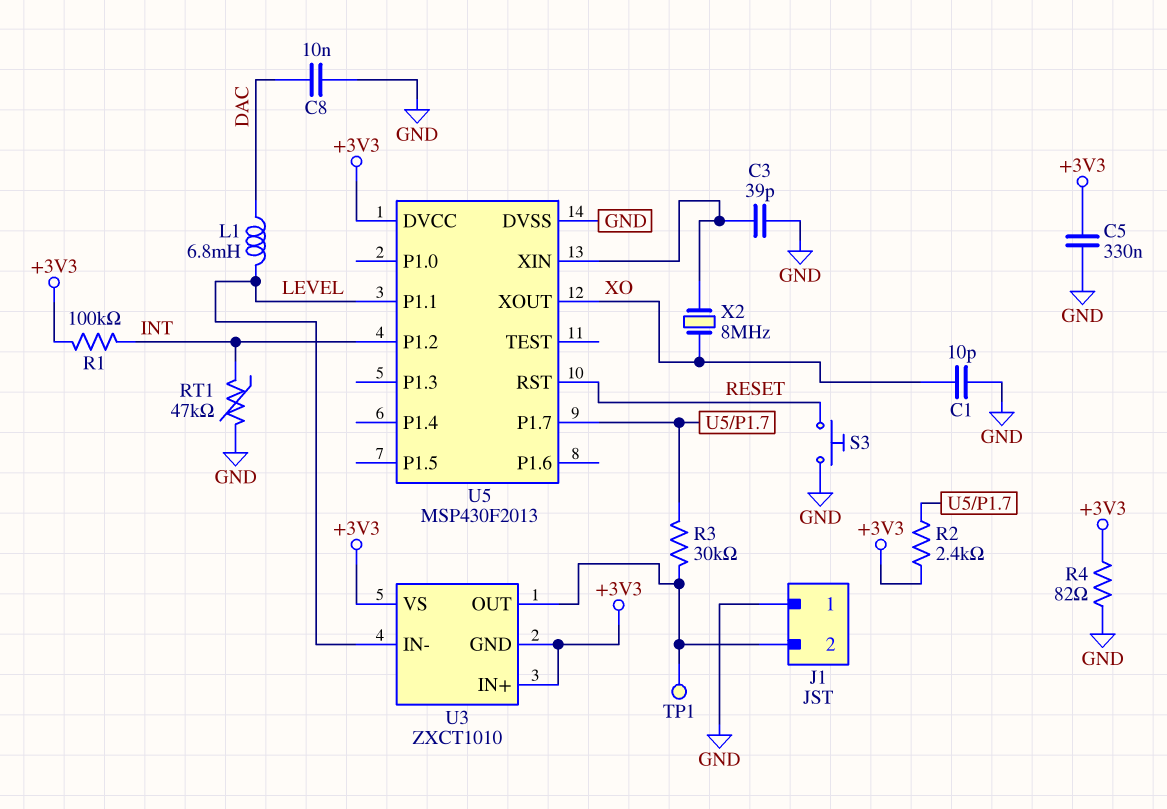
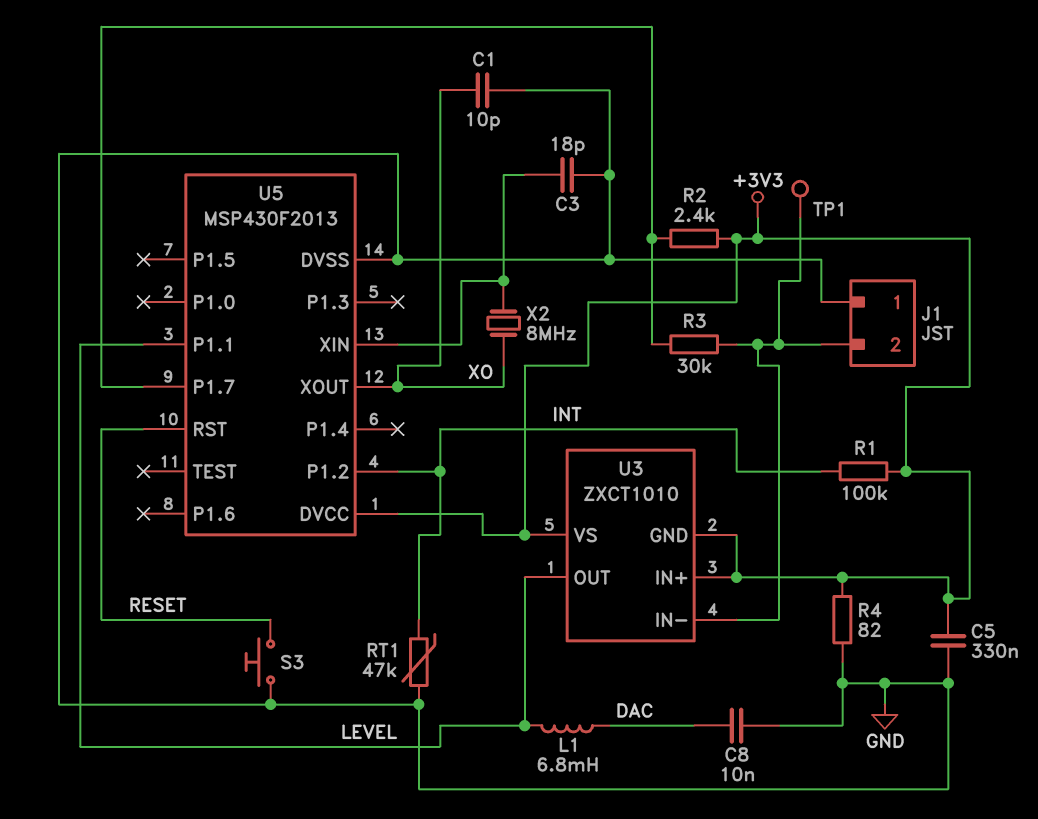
C3: 39pF (GND, U5/XIN) -> 18pF (GND, U5/XIN)
U3 pin IN-: LEVEL -> J1/2
U3 pin OUT: J1/2 -> LEVEL

